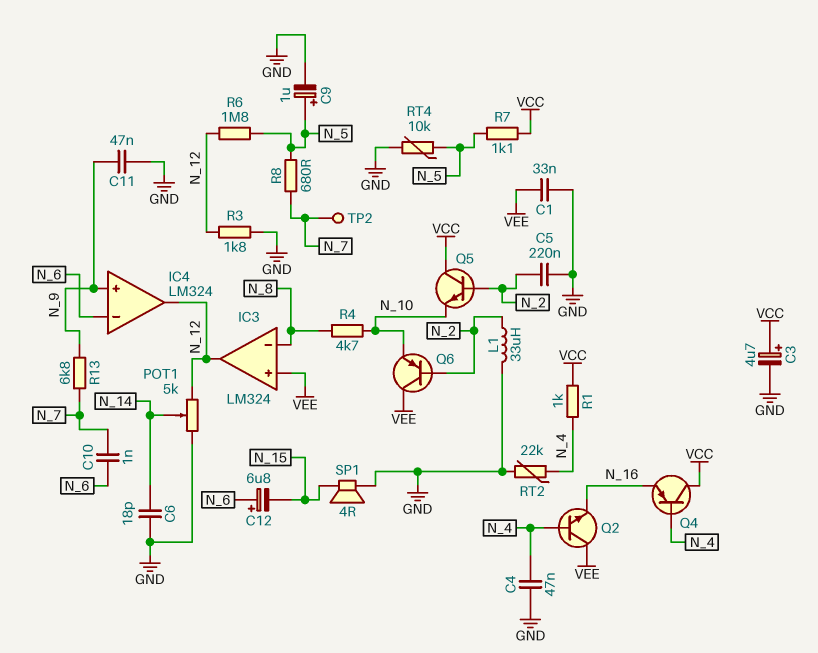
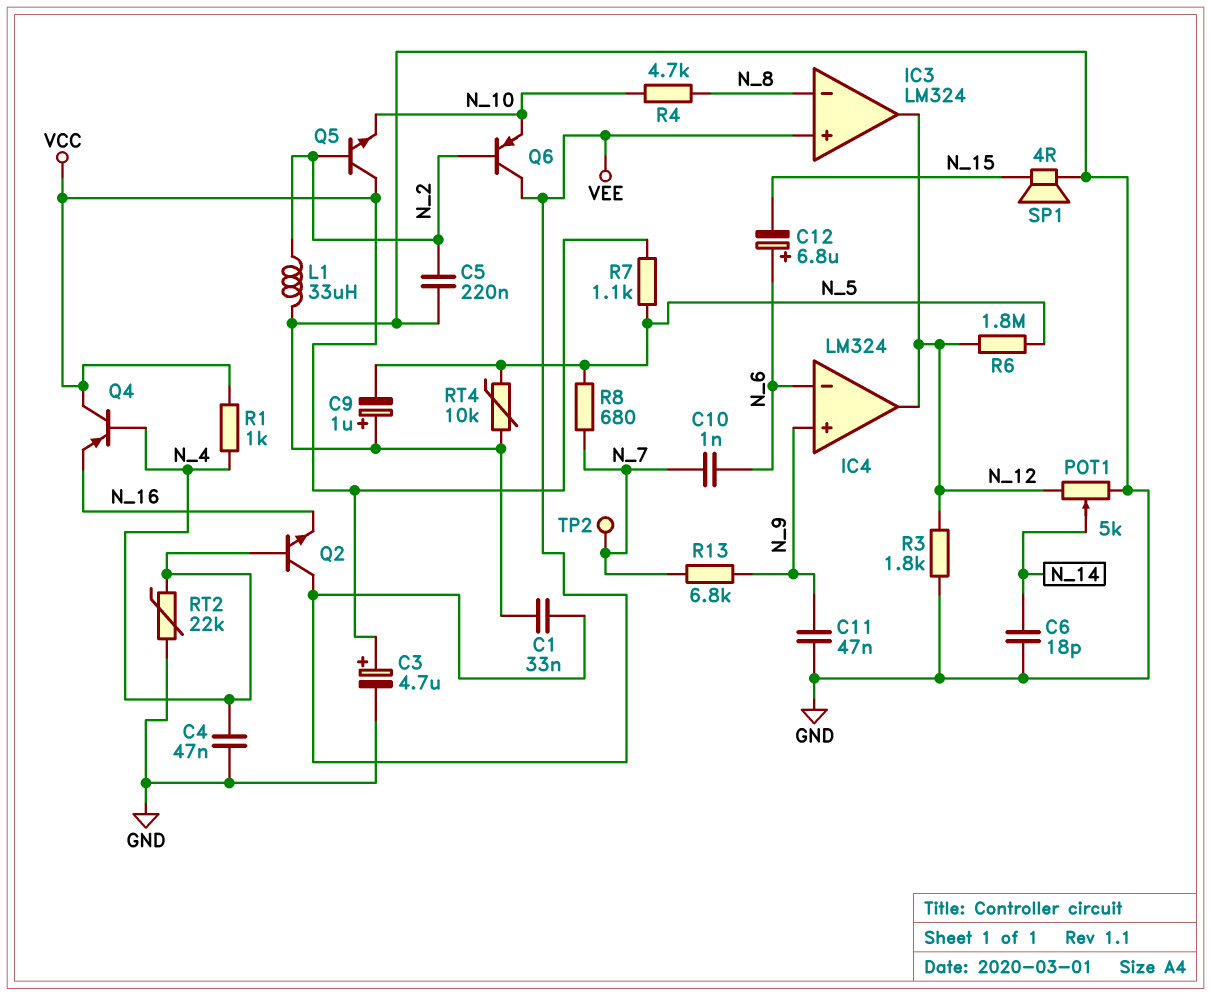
C9: 1uF (plus N_5, minus GND) -> 1uF (plus GND, minus N_5)

